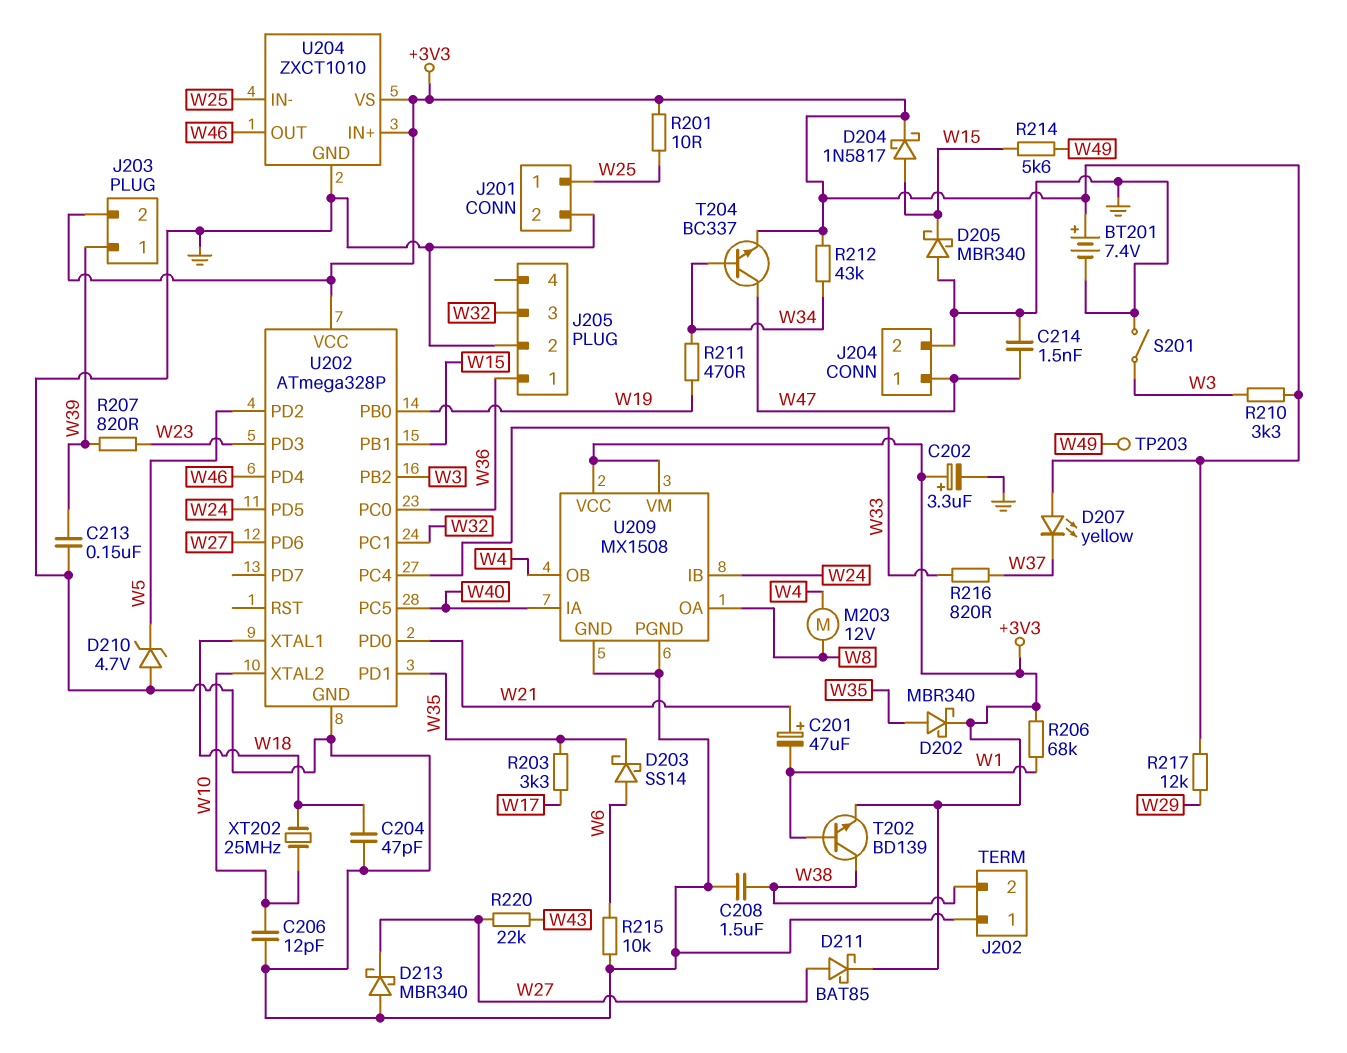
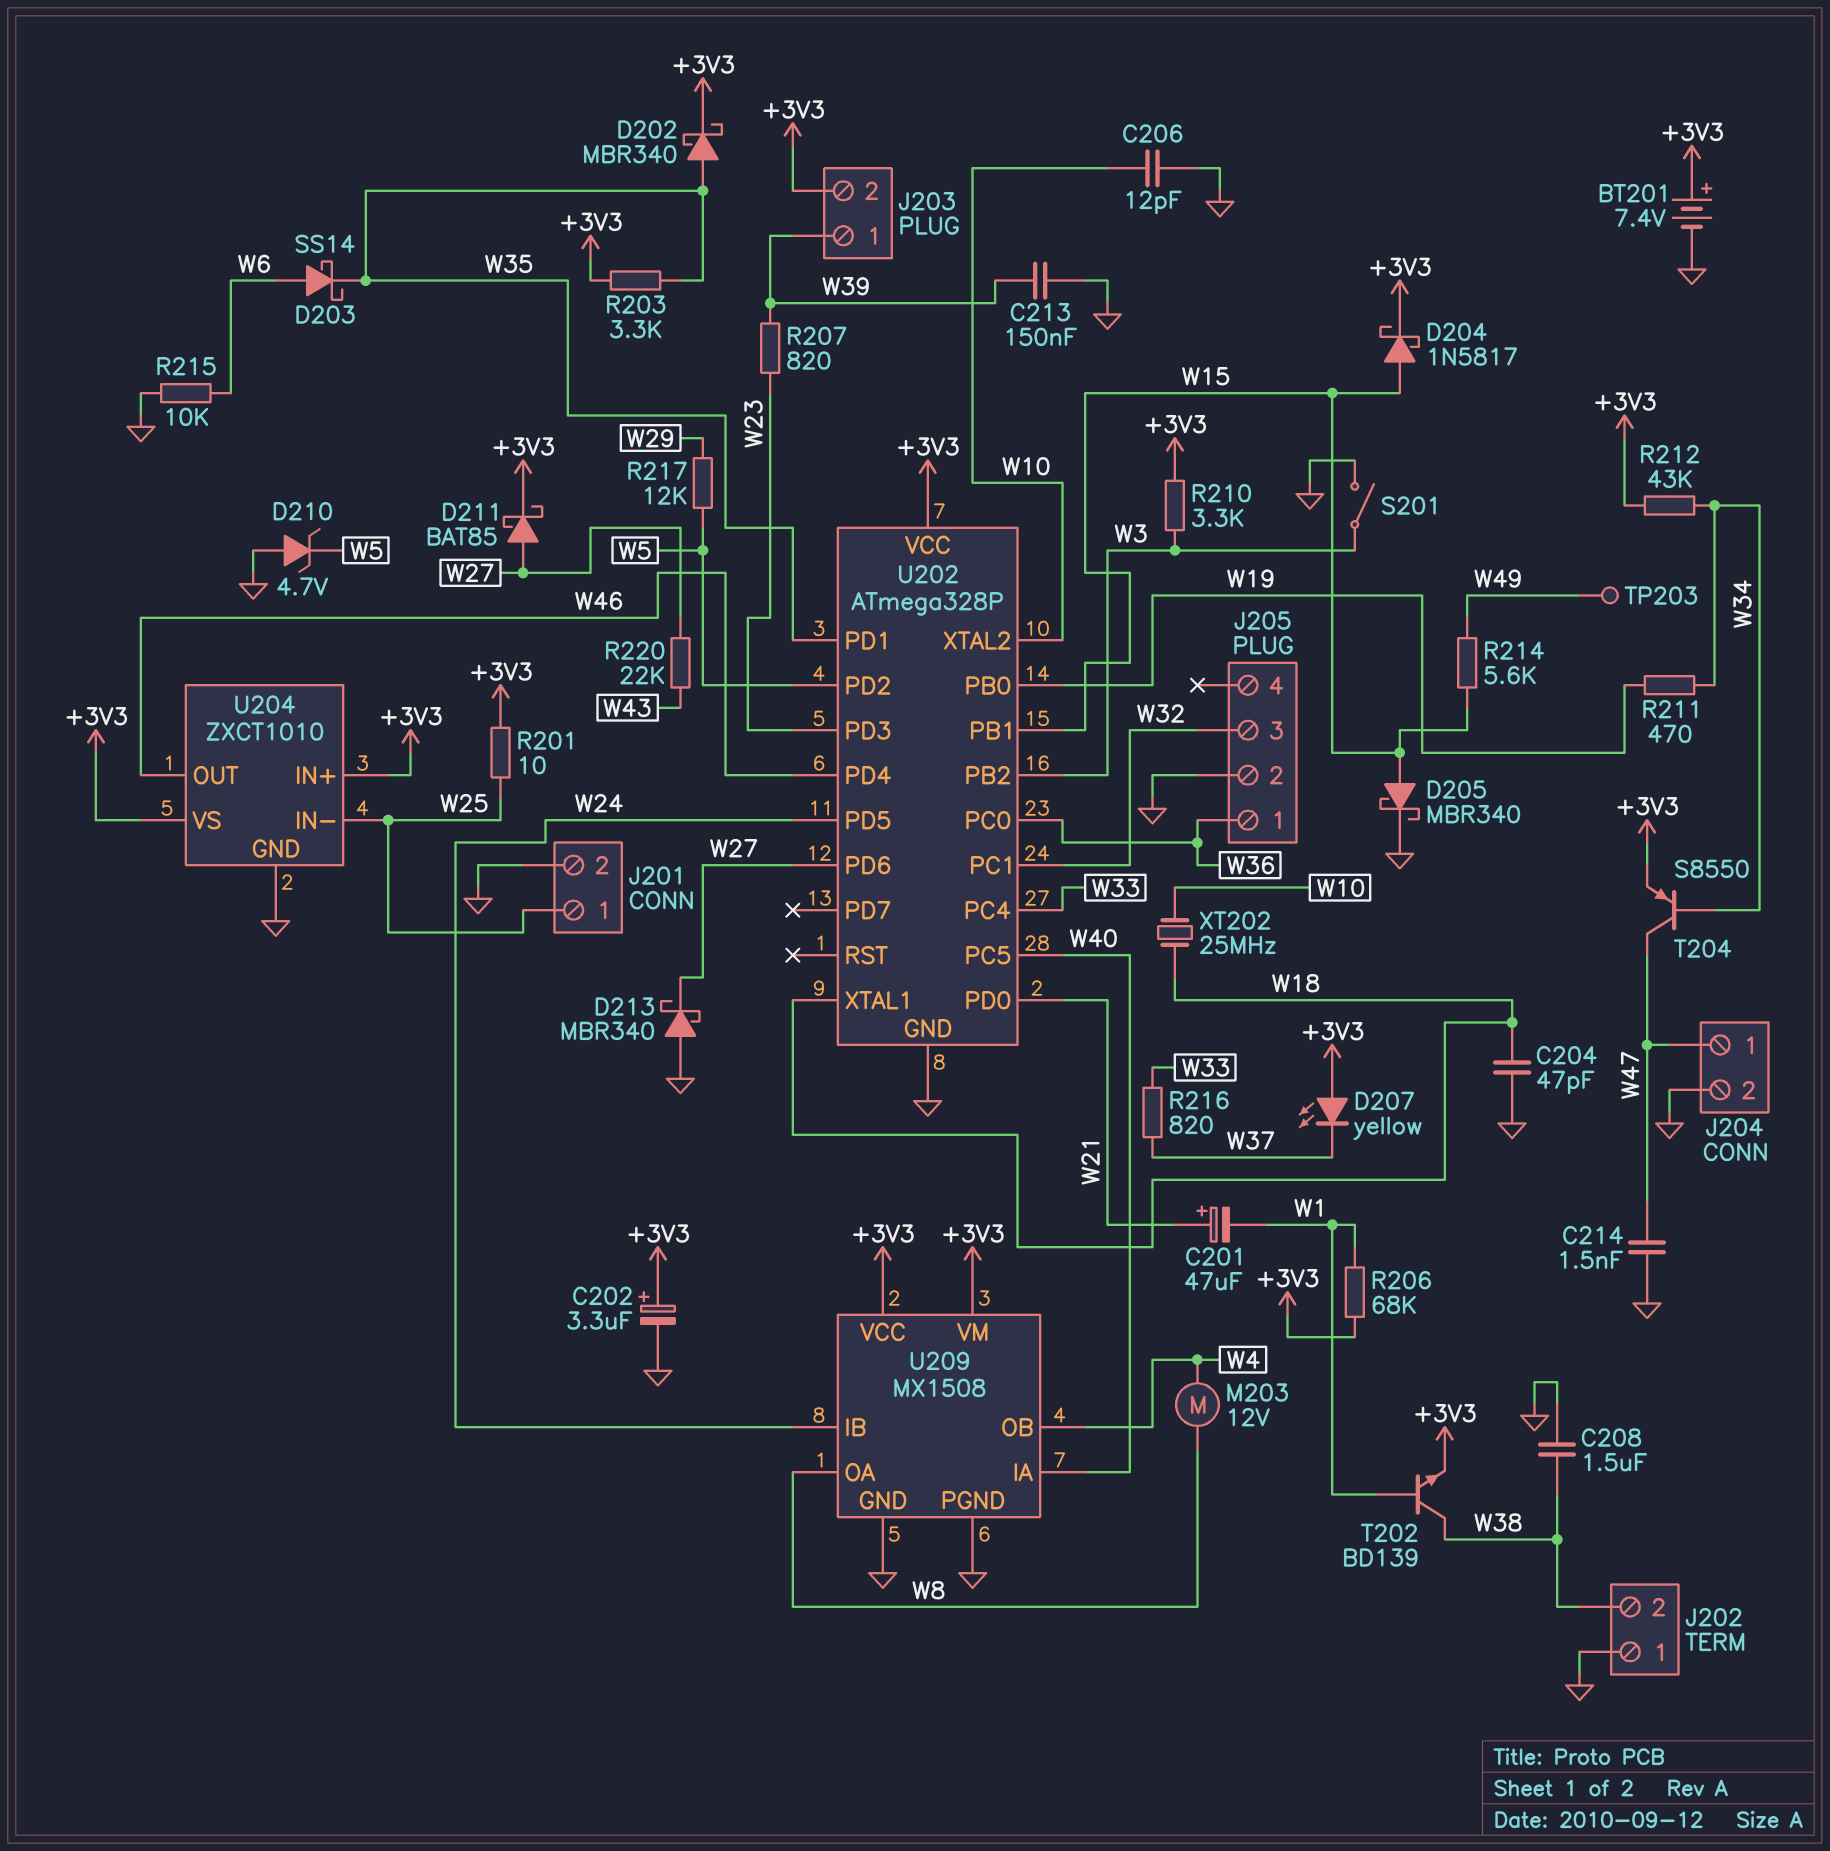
D205: schottky MBR340 (A GND, K W15) -> schottky MBR340 (A W15, K GND)
R203: 3.3k (W17, W35) -> 3.3k (+3V3, W35)
R217: 12k (+3V3, W29) -> 12k (W5, W29)
T204: NPN BC337 (B W34, C W47, E +3V3) -> PNP S8550 (B W34, C W47, E +3V3)

